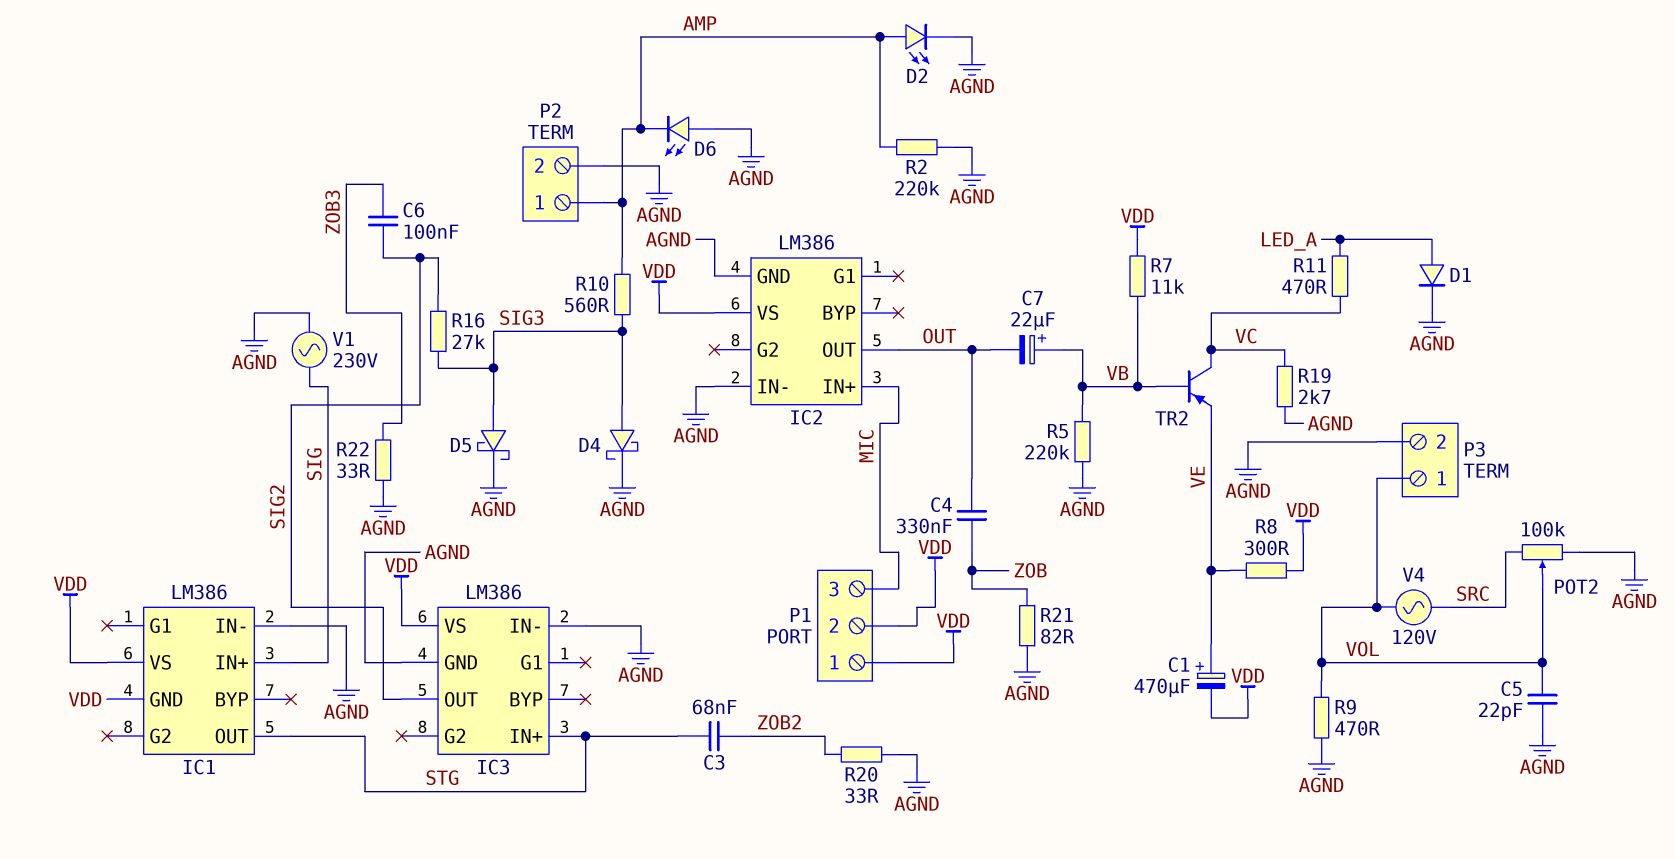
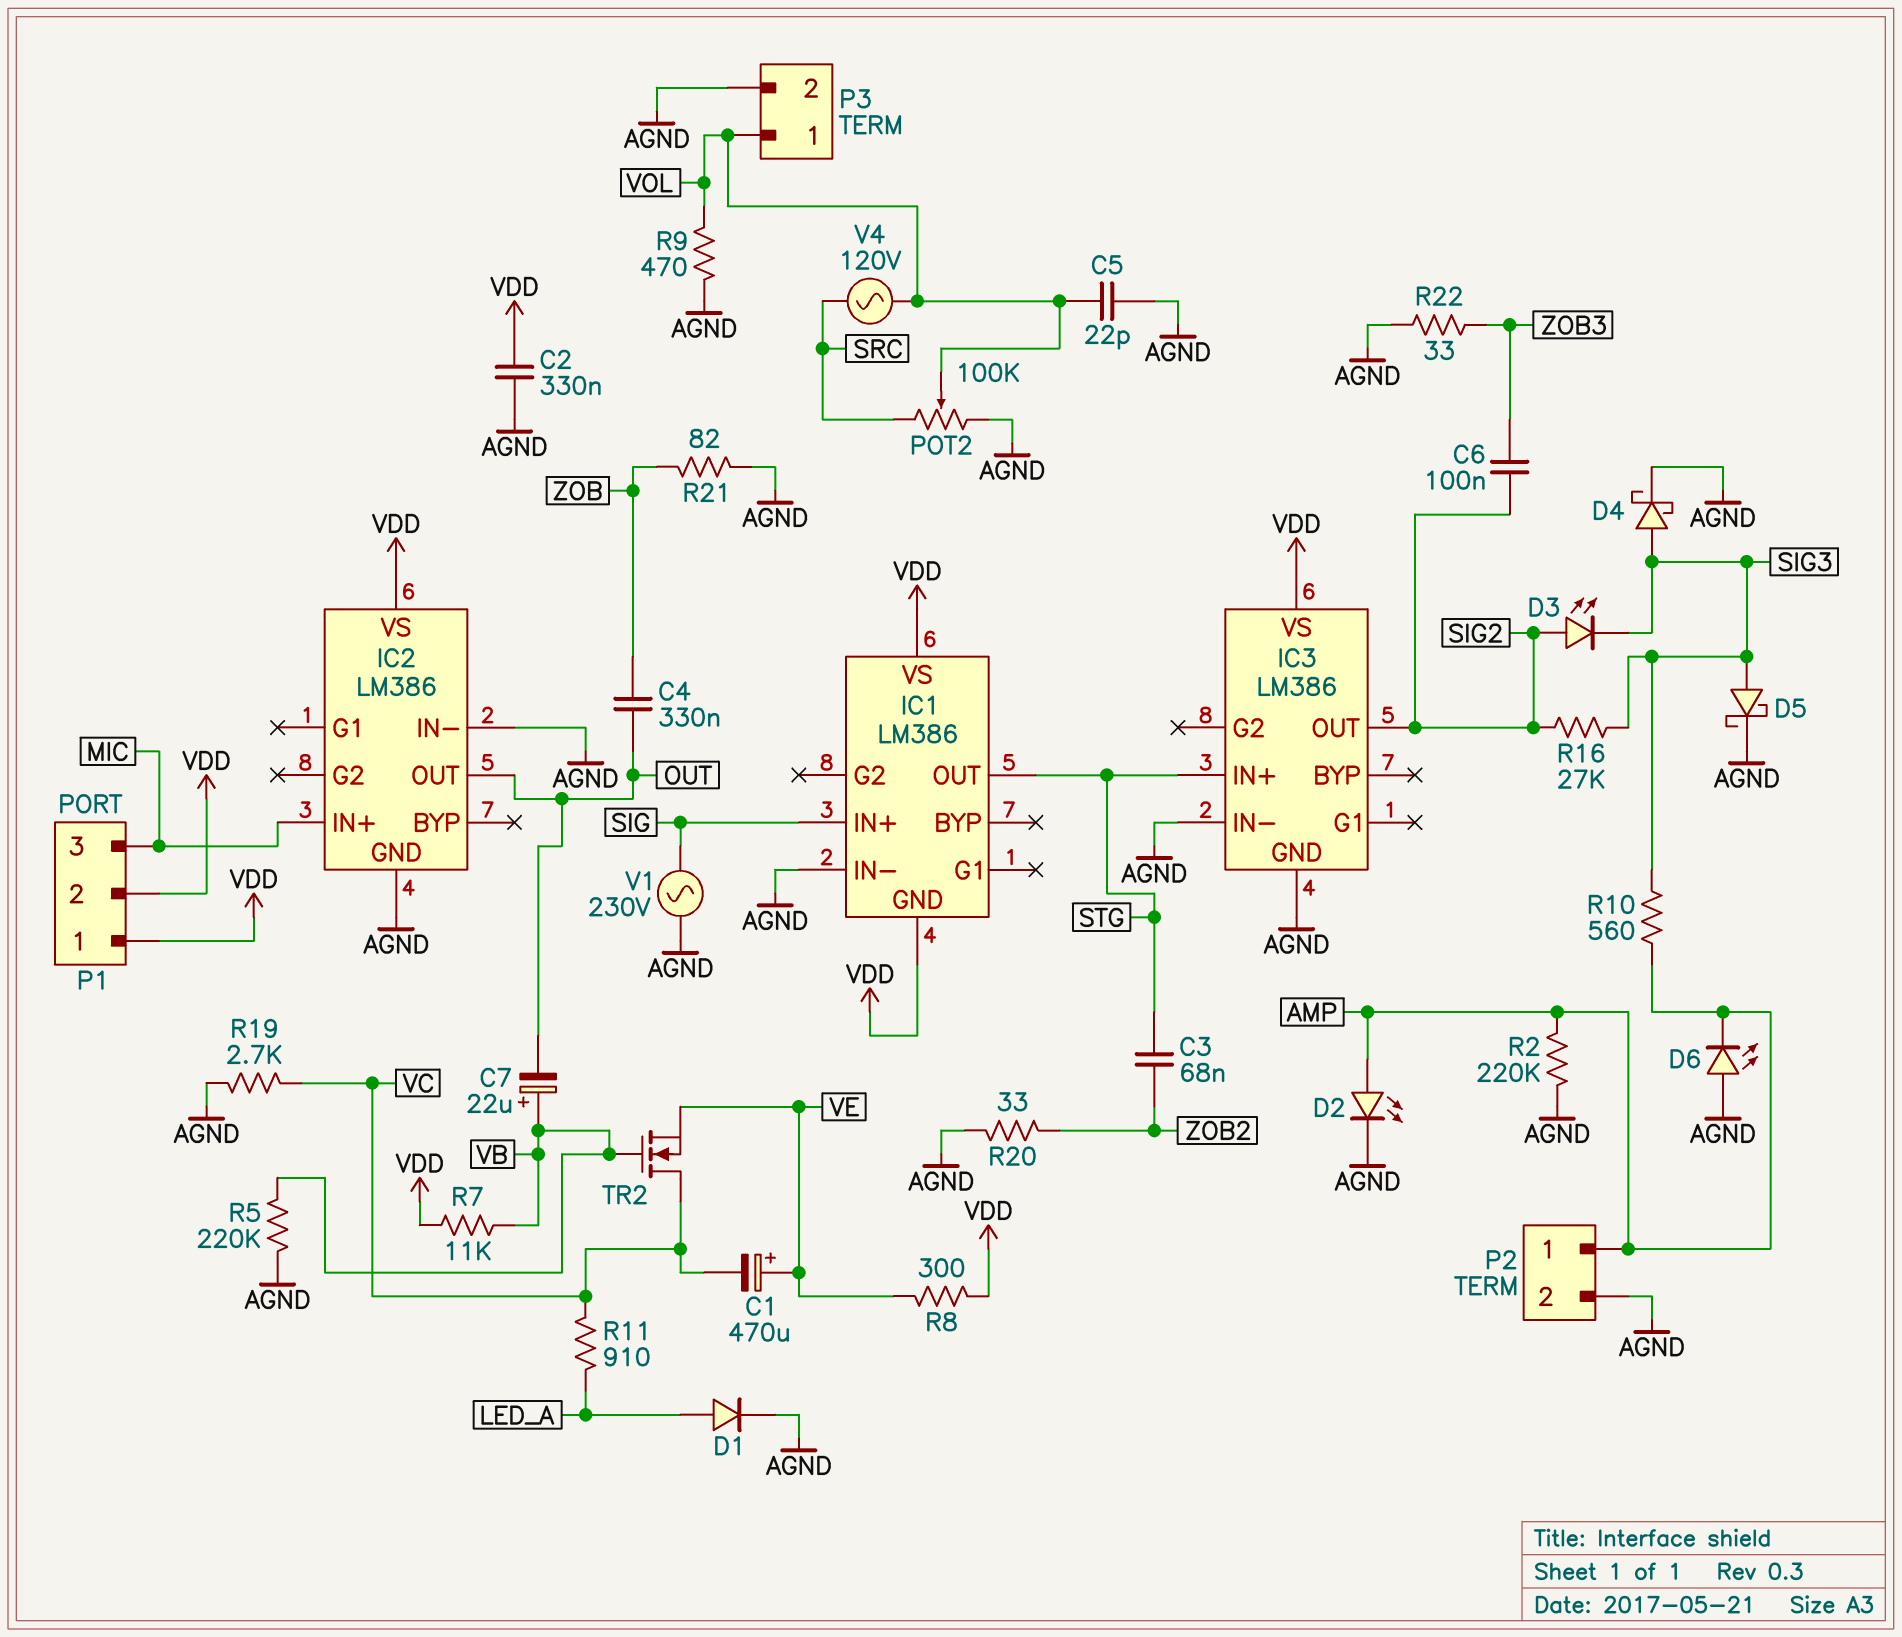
C1: 470uF (plus VE, minus VDD) -> 470uF (plus VE, minus VC)
C2: none -> 330nF (AGND, VDD)
D3: none -> LED (A SIG2, K SIG3)
R11: 470 (LED_A, VC) -> 910 (LED_A, VC)
TR2: PNP (B VB, C VC, E VE) -> NMOS (G VB, D VC, S VE)

